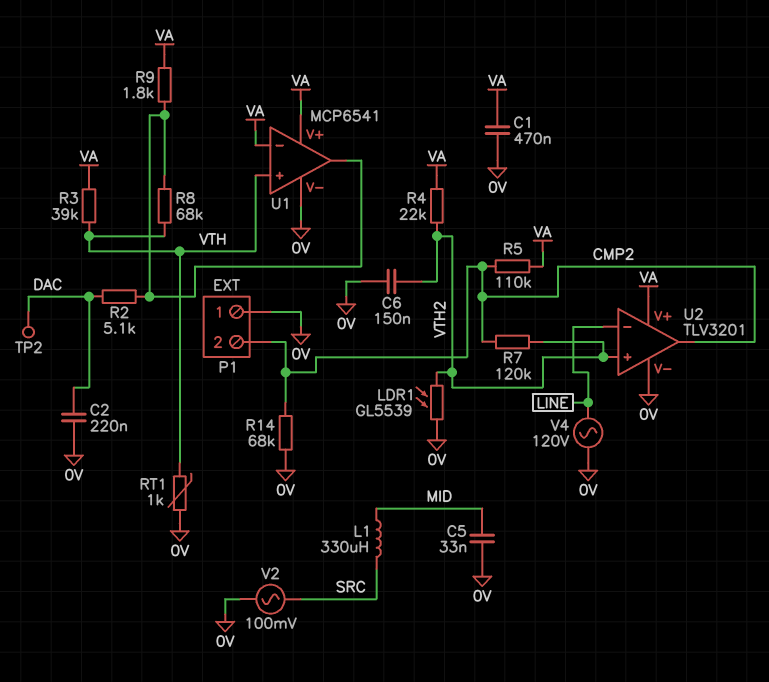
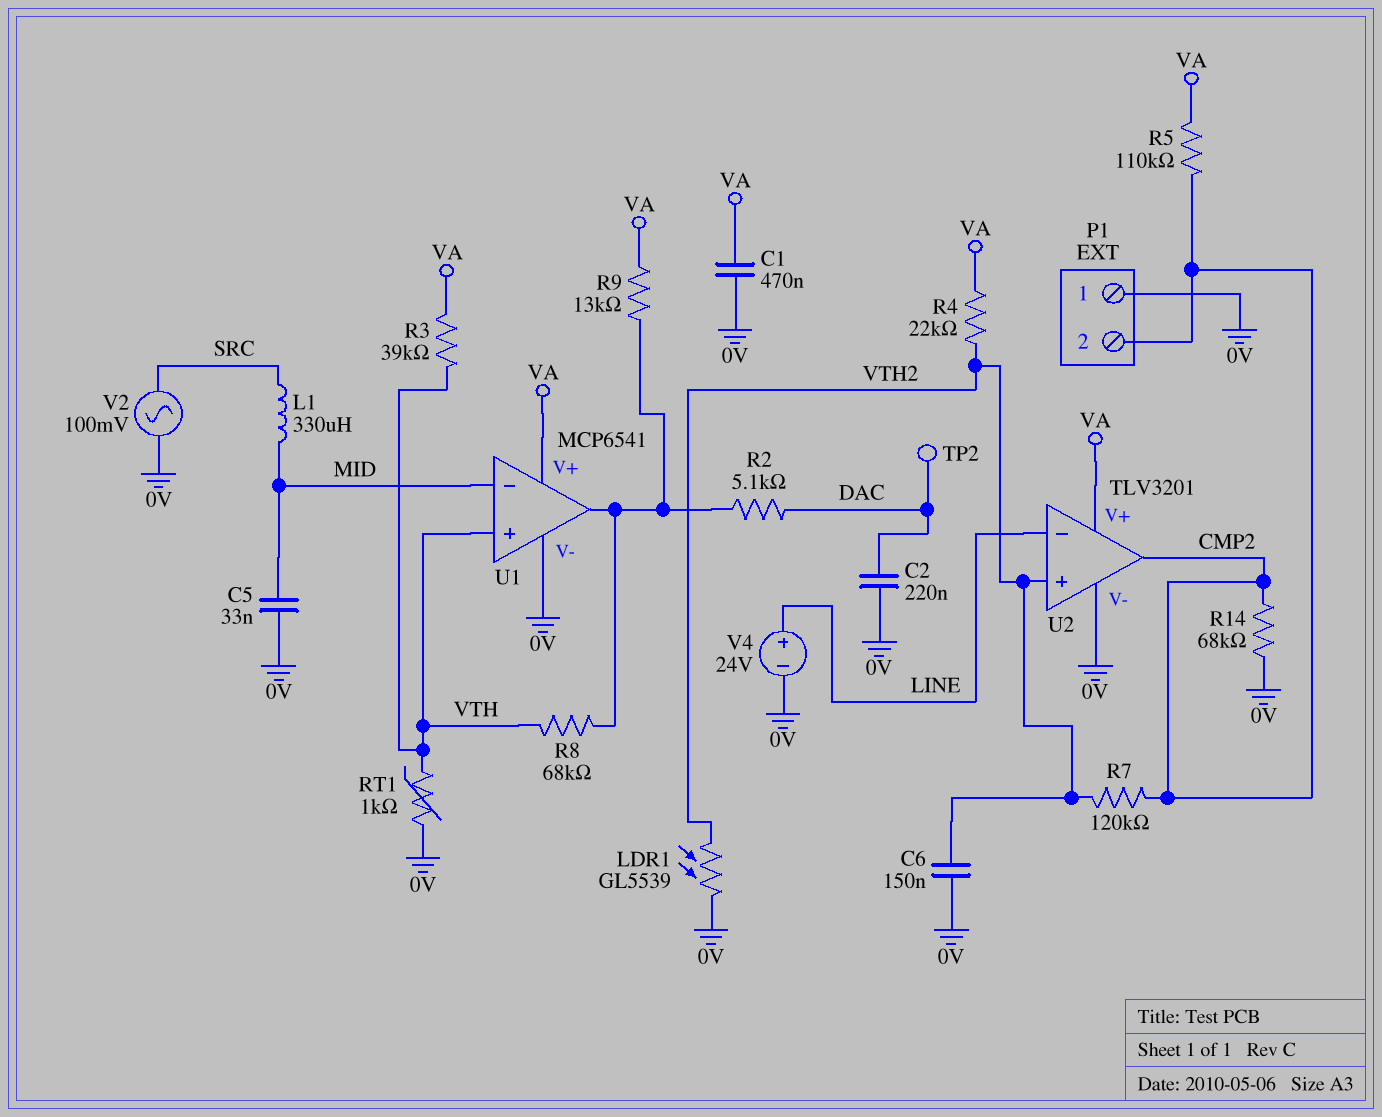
R9: 1.8k (U1/out, VA) -> 13k (U1/out, VA)
U1 pin in-: VA -> MID
V4: AC 120V (0V, LINE) -> 24V (plus LINE, minus 0V)

